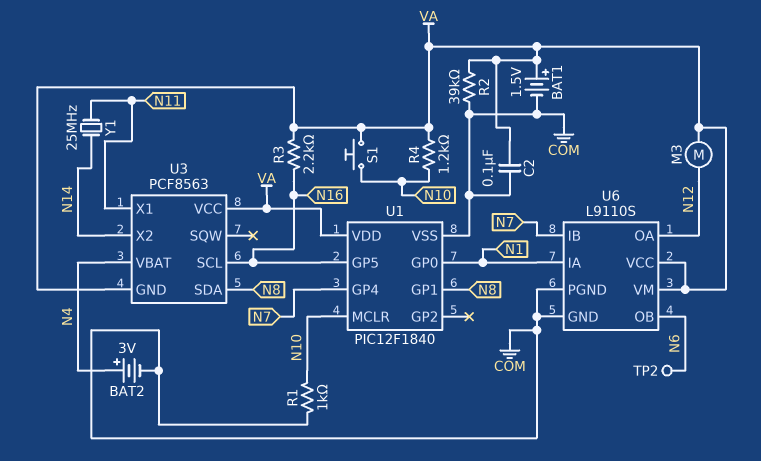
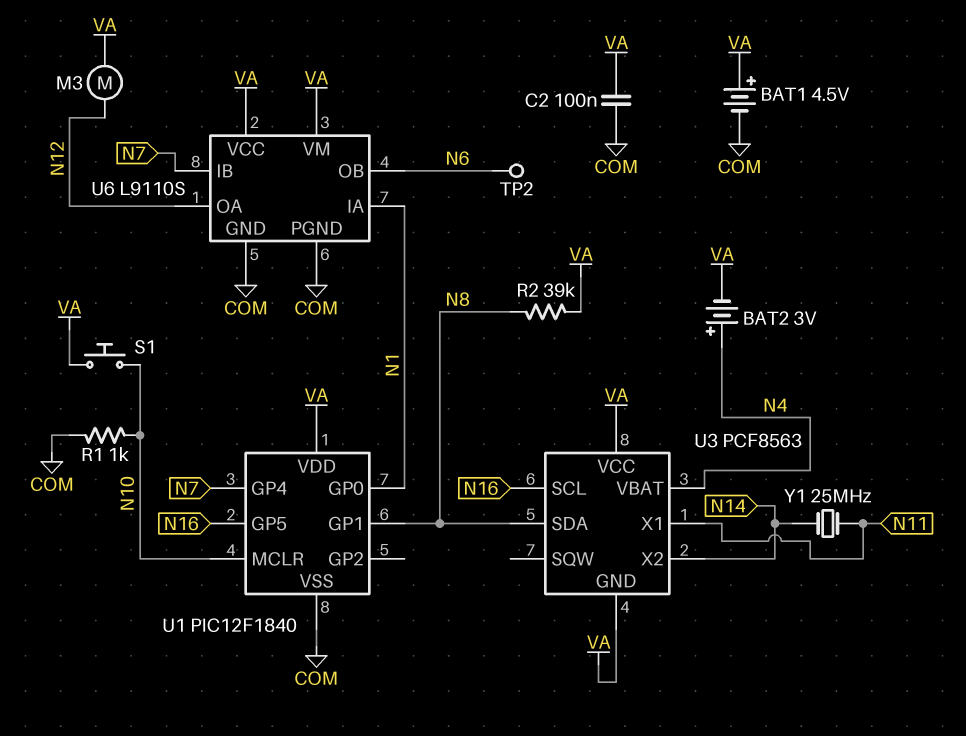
BAT1: 1.5V (plus VA, minus COM) -> 4.5V (plus VA, minus COM)
BAT2: 3V (plus N4, minus COM) -> 3V (plus N4, minus VA)
R2: 39k (COM, VA) -> 39k (N8, VA)
R3: 2.2k (N16, VA) -> none
R4: 1.2k (N10, VA) -> none

